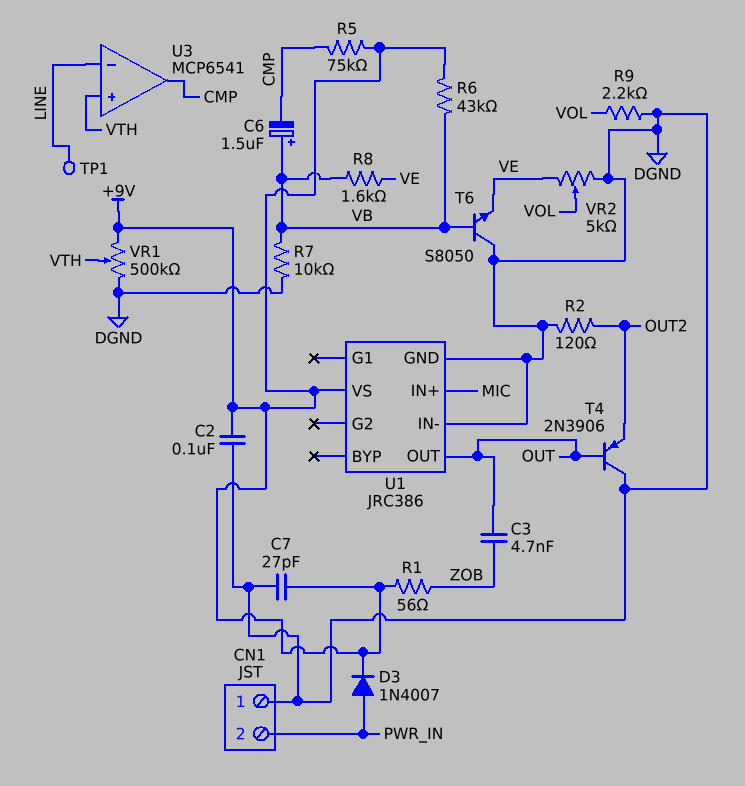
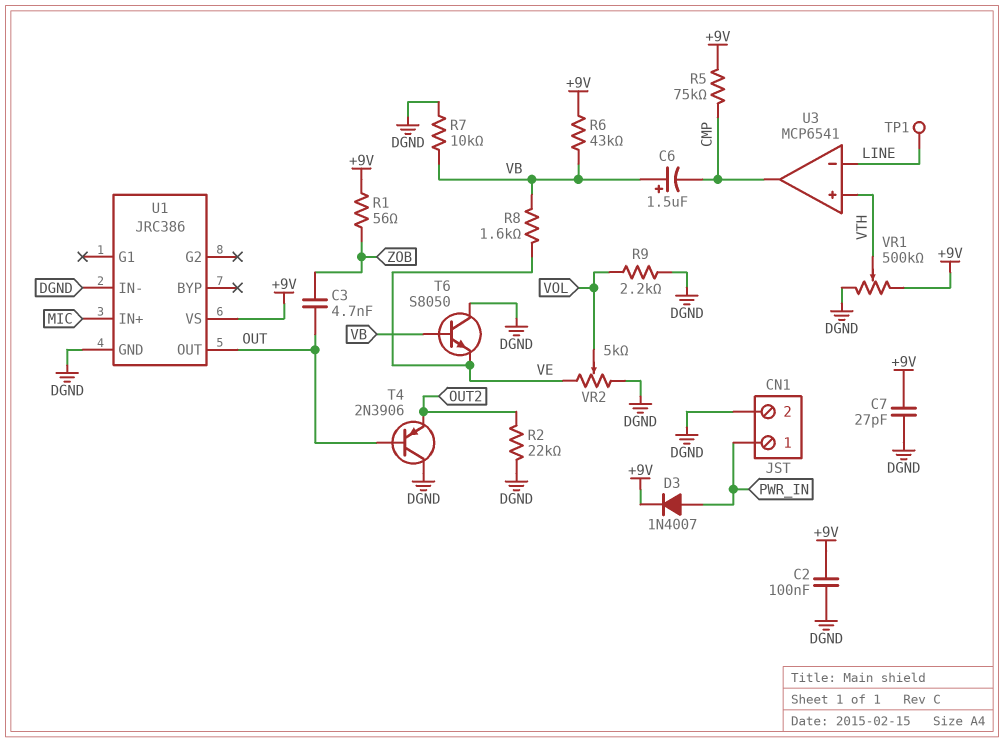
CN1 pin 1: DGND -> PWR_IN
CN1 pin 2: PWR_IN -> DGND
R2: 120 (DGND, OUT2) -> 22k (DGND, OUT2)

